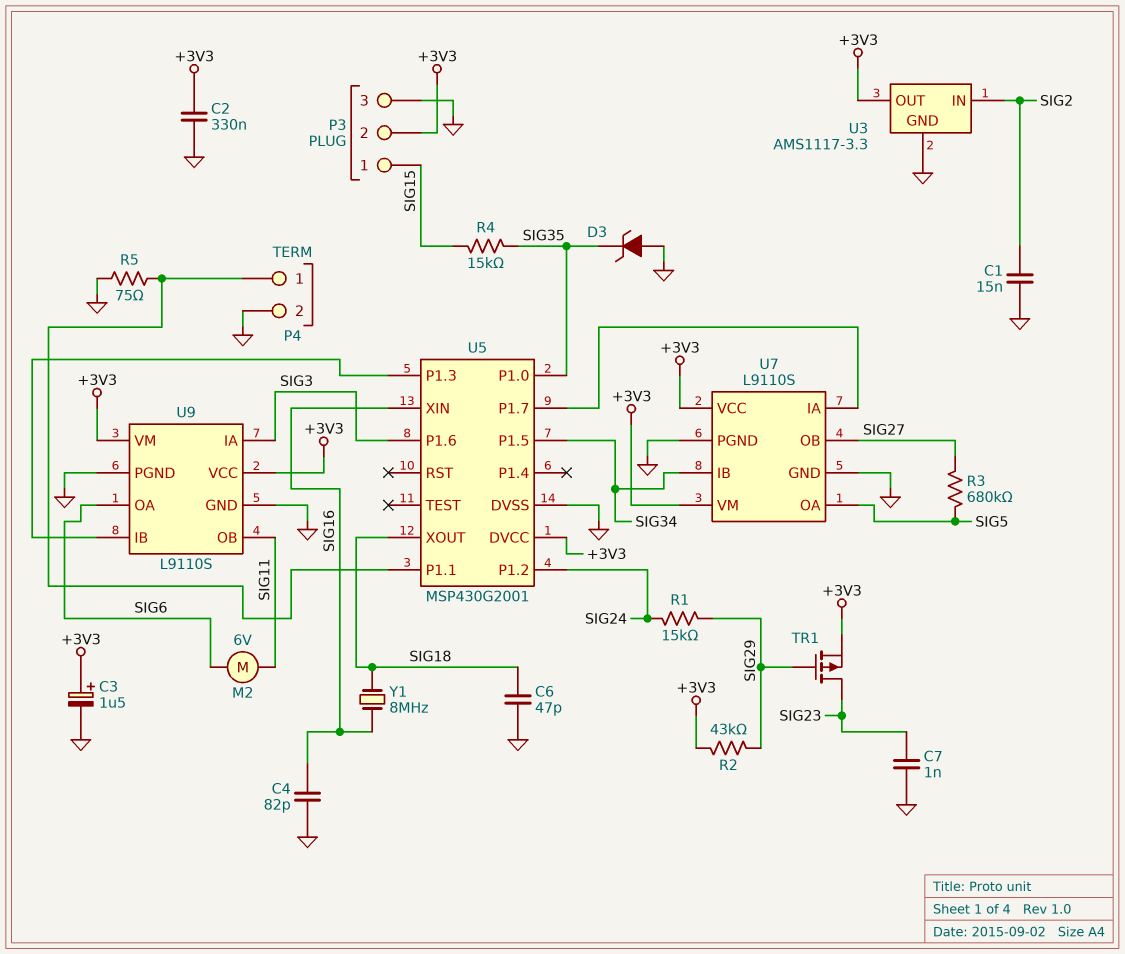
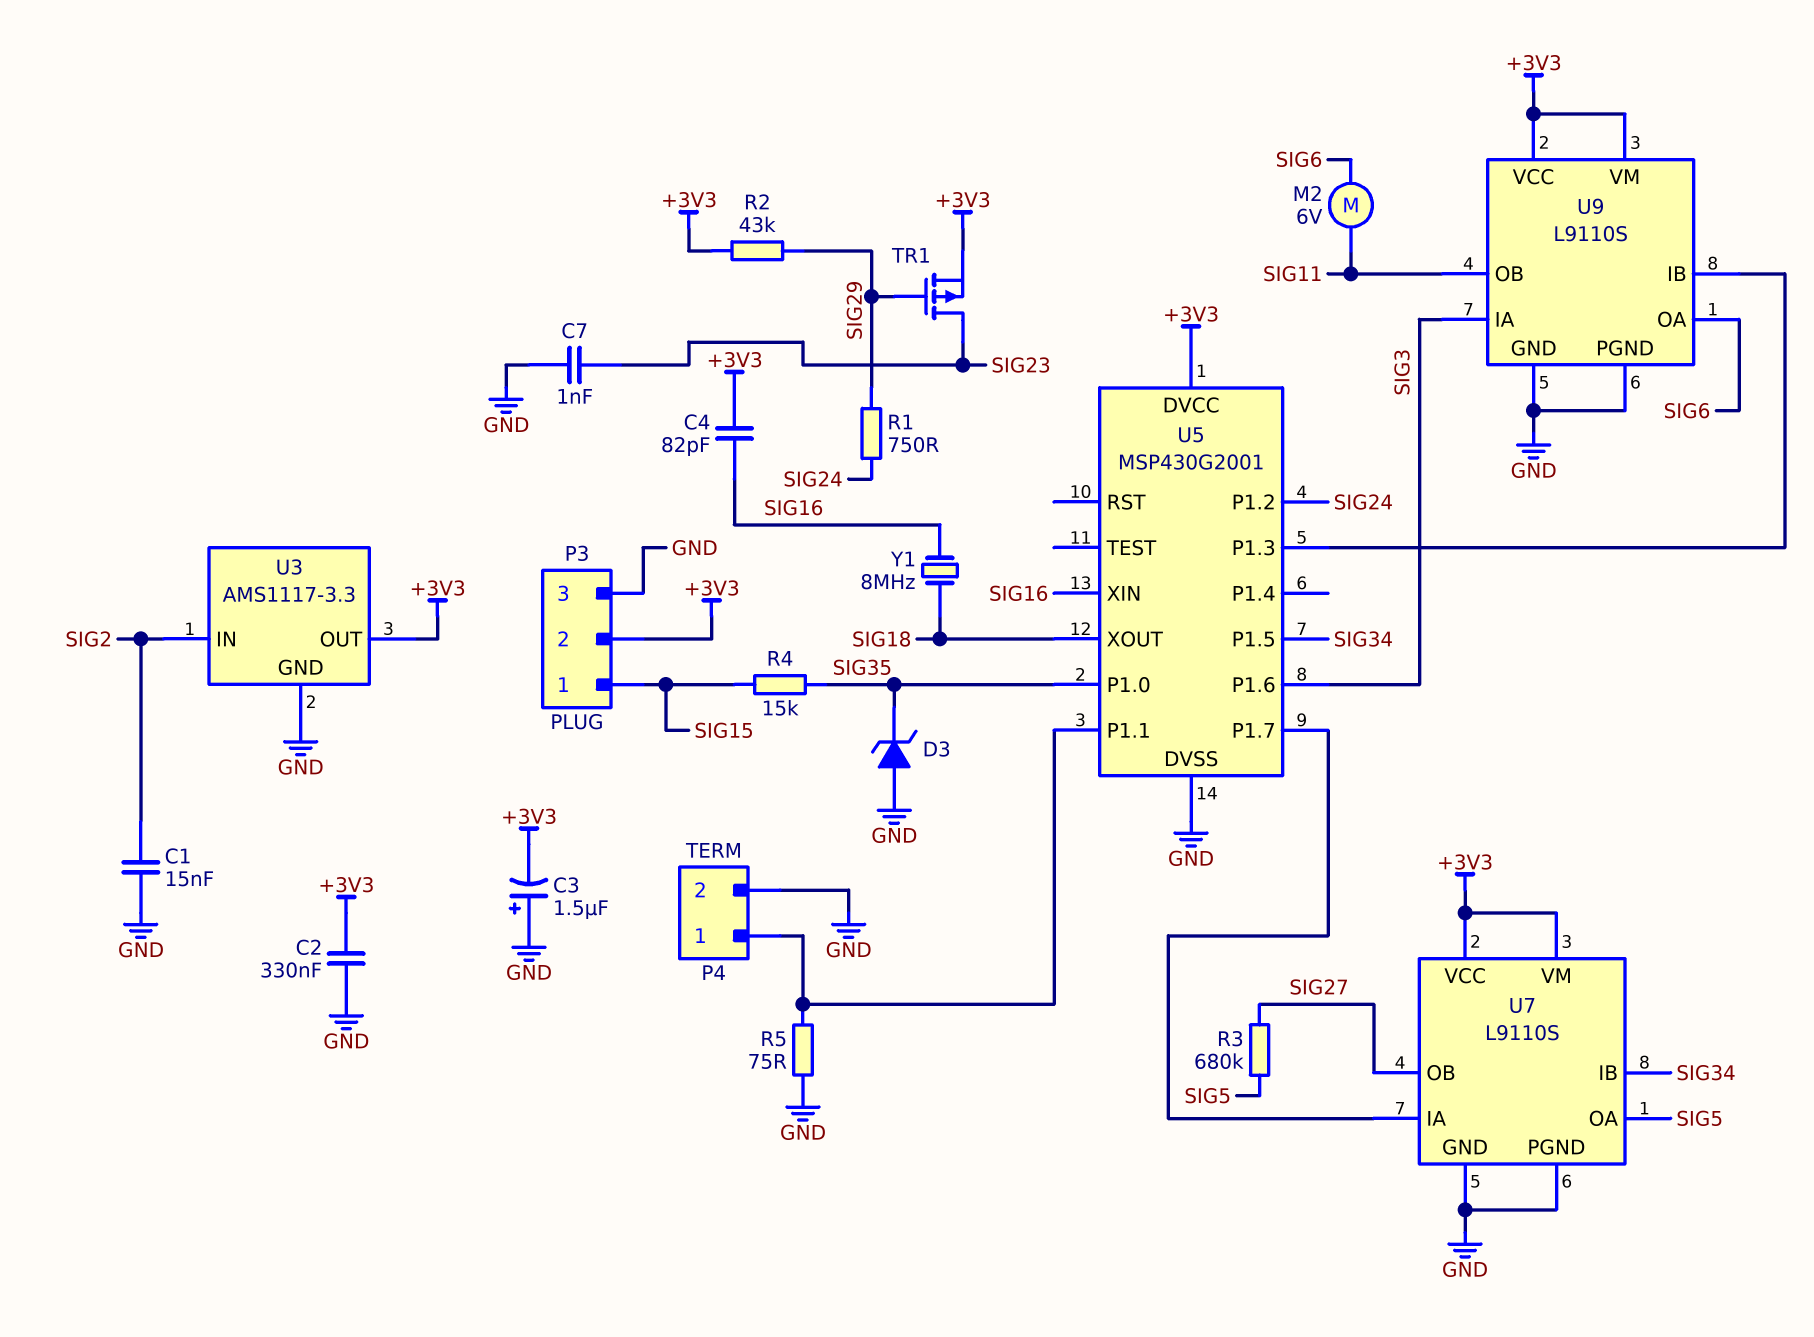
C3: 1.5uF (plus +3V3, minus GND) -> 1.5uF (plus GND, minus +3V3)
C4: 82pF (GND, SIG16) -> 82pF (+3V3, SIG16)
C6: 47pF (GND, SIG18) -> none
R1: 15k (SIG24, SIG29) -> 750 (SIG24, SIG29)

